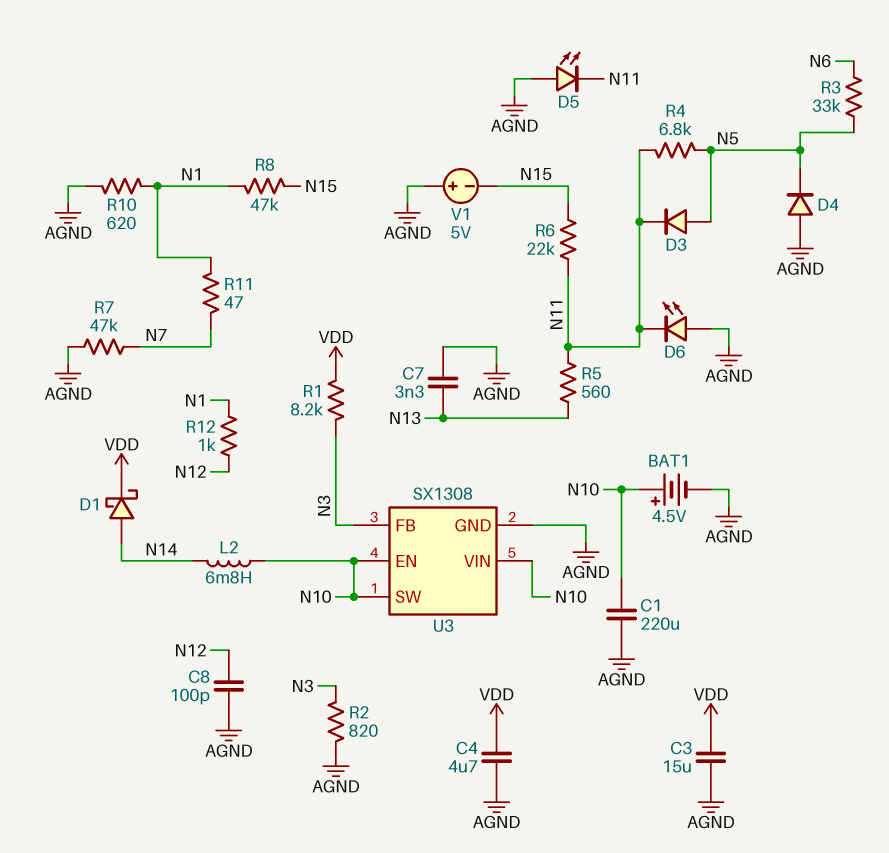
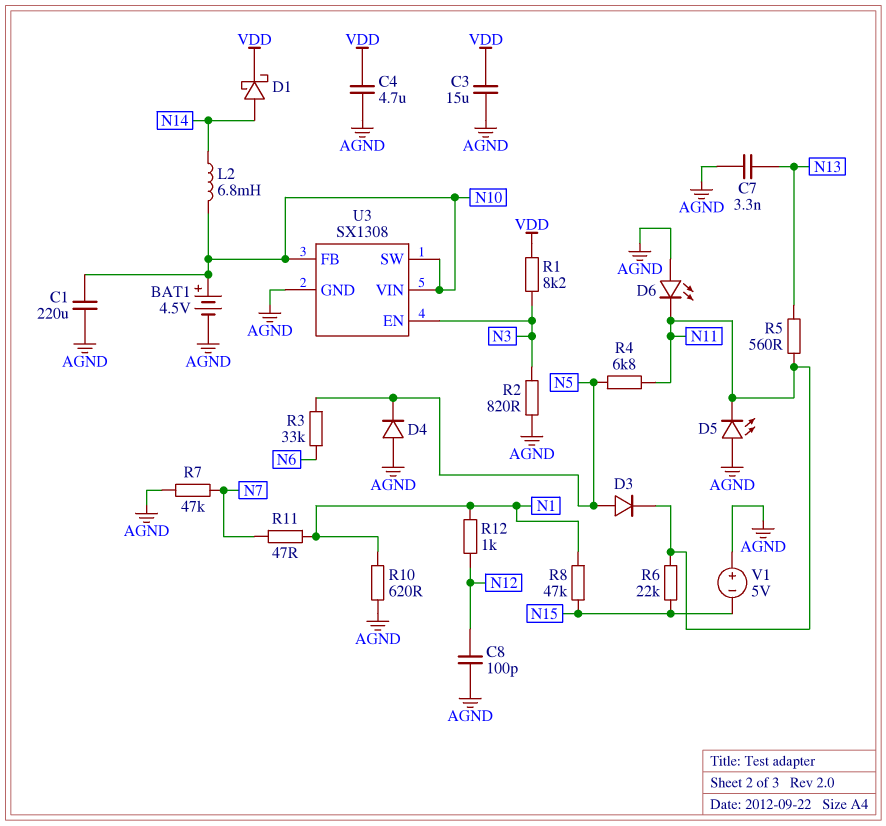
U3 pin EN: N10 -> N3
U3 pin FB: N3 -> N10

